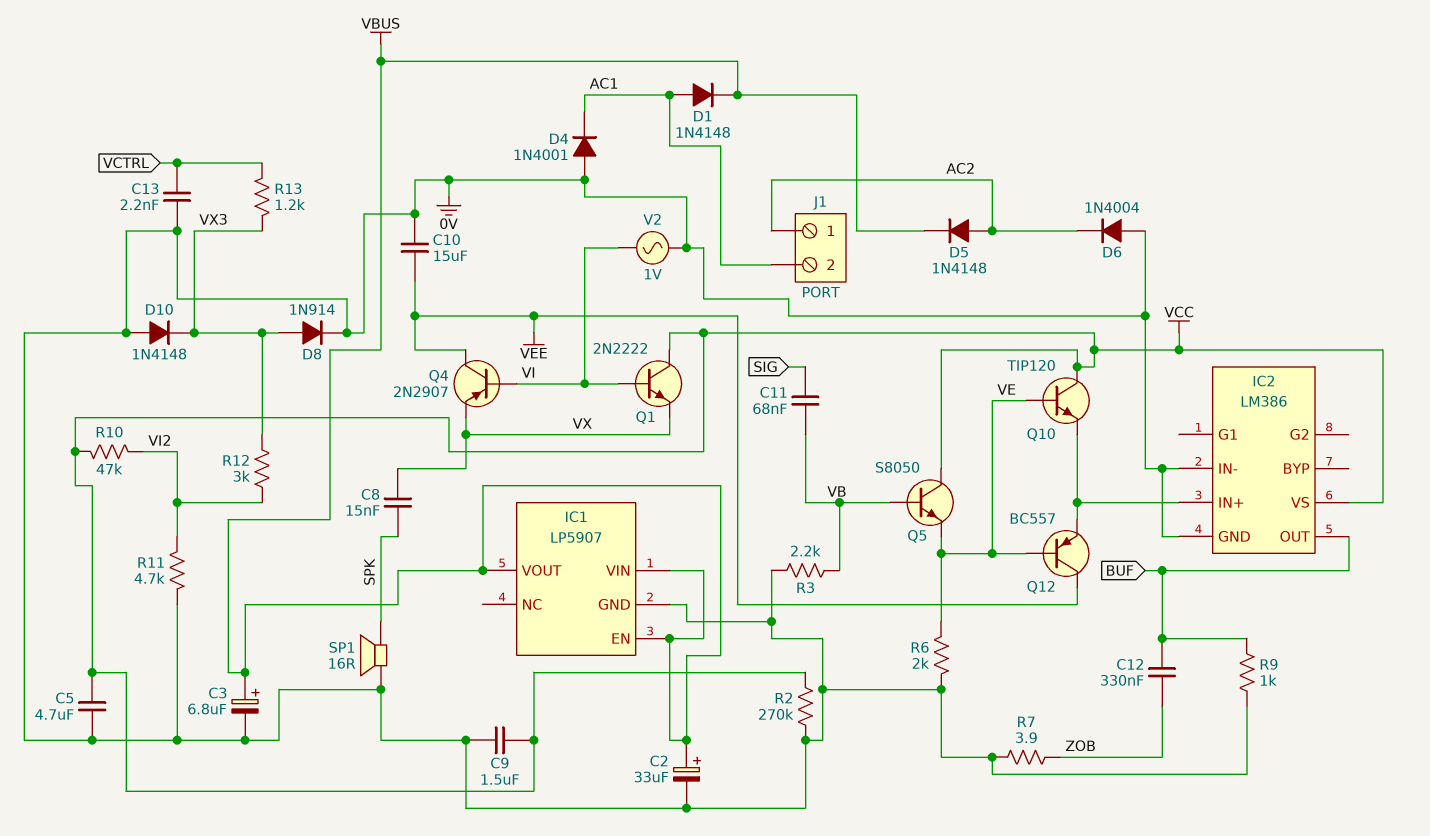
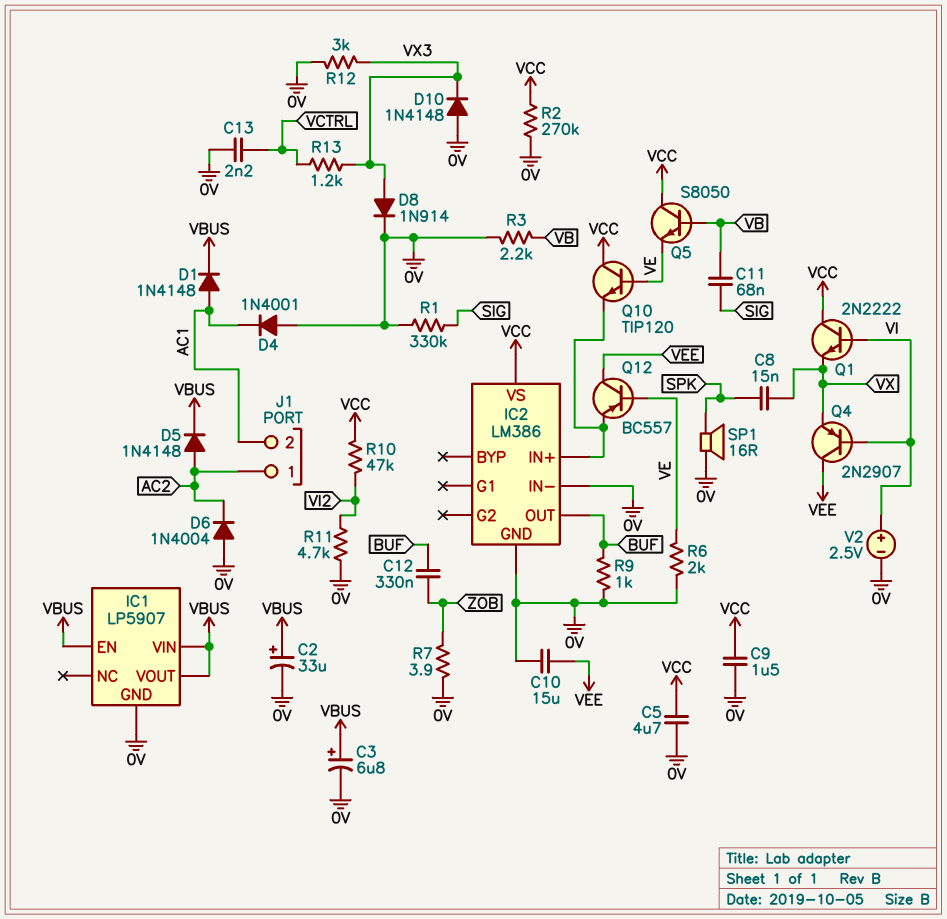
R1: none -> 330k (0V, SIG)
R12: 3k (VI2, VX3) -> 3k (0V, VX3)
V2: AC 1V (0V, VI) -> 2.5V (plus VI, minus 0V)

